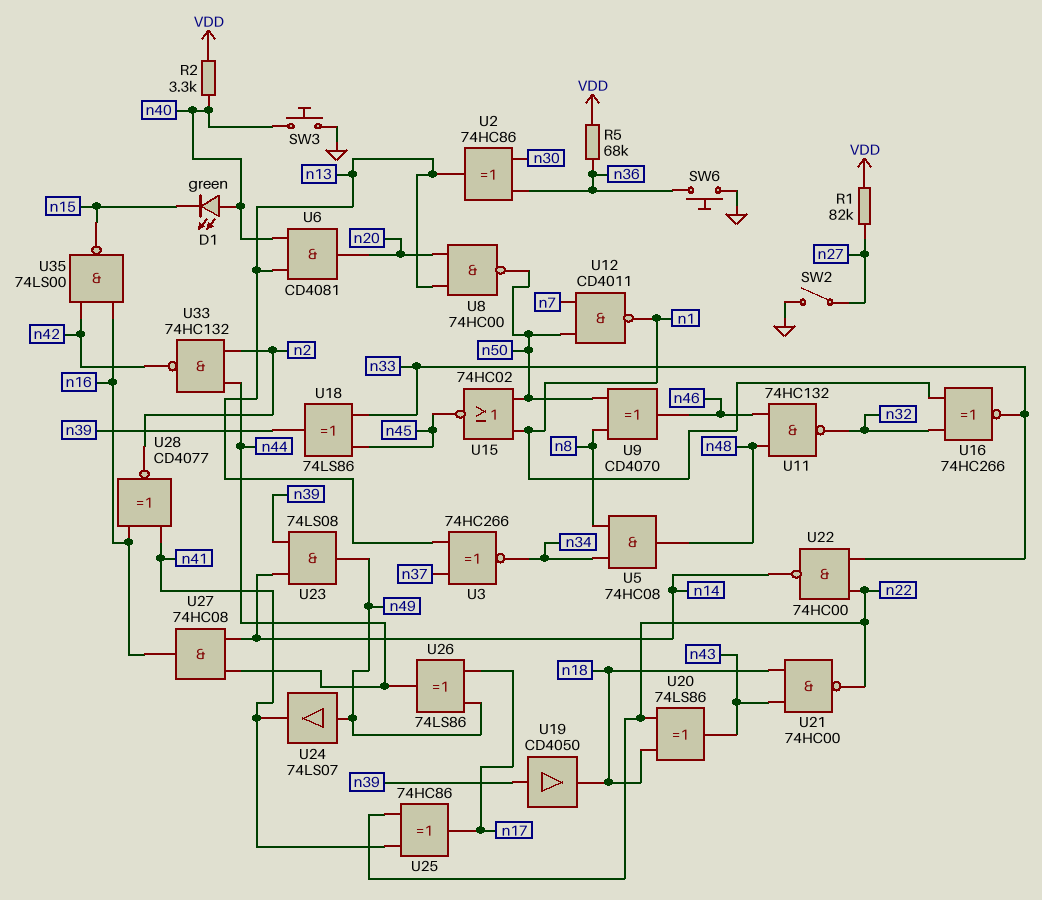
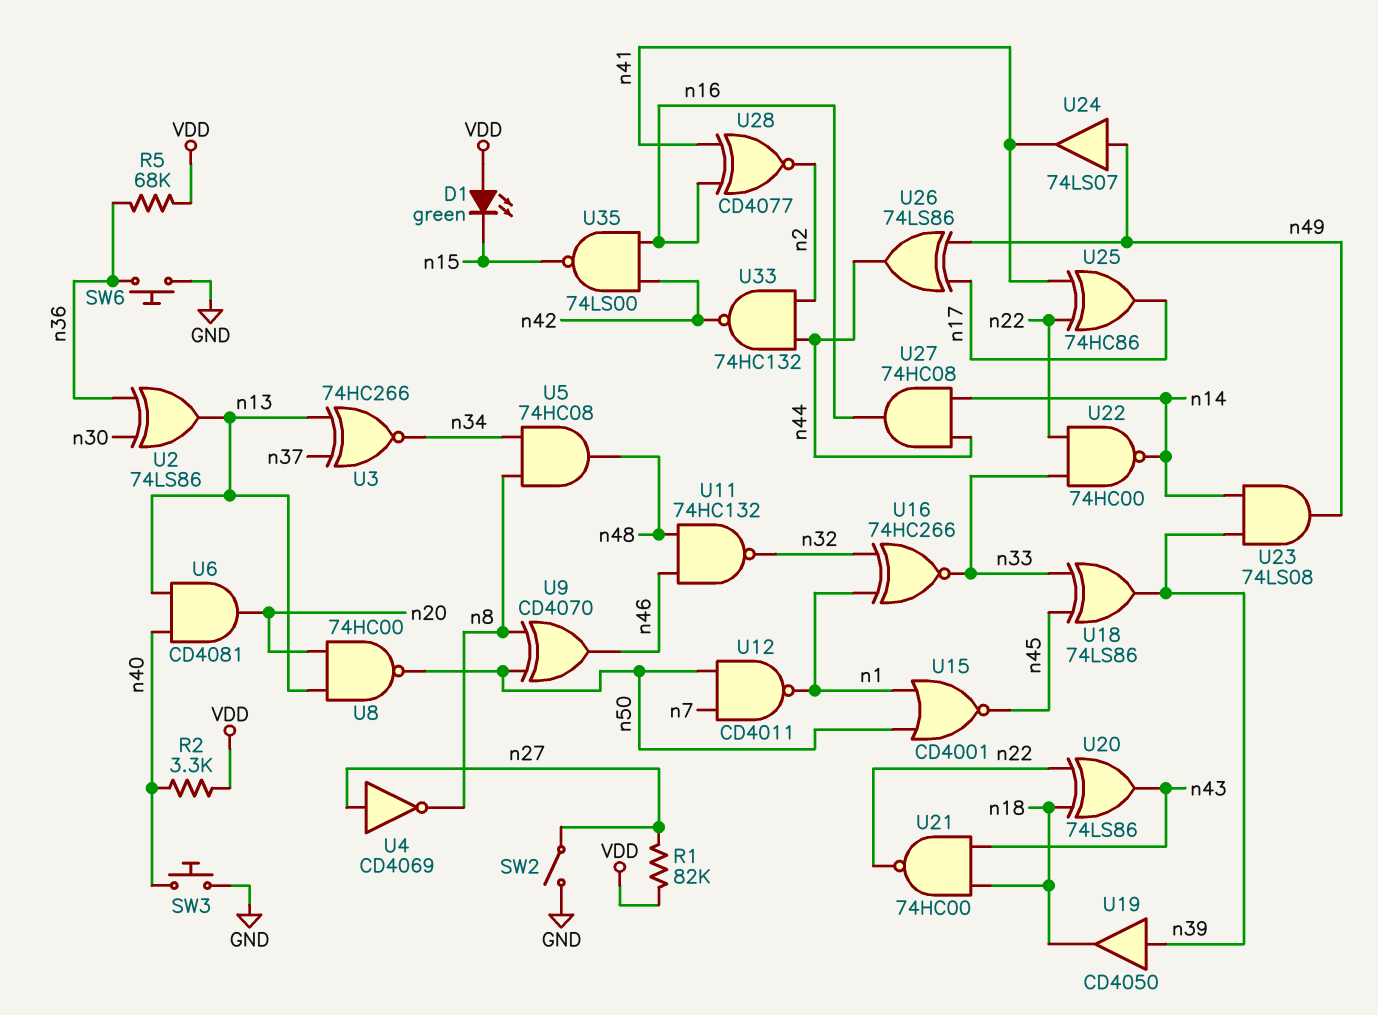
D1: LED green (A n40, K n15) -> LED green (A VDD, K n15)
U2: XOR 74HC86 (in n30, in n36, out n13) -> XOR 74LS86 (in n30, in n36, out n13)
U4: none -> NOT CD4069 (in n27, out n8)
U15: NOR 74HC02 (in n1, in n50, out n45) -> NOR CD4001 (in n1, in n50, out n45)

